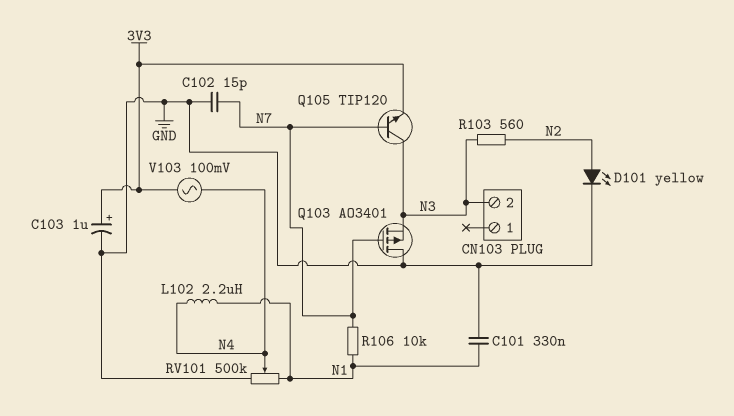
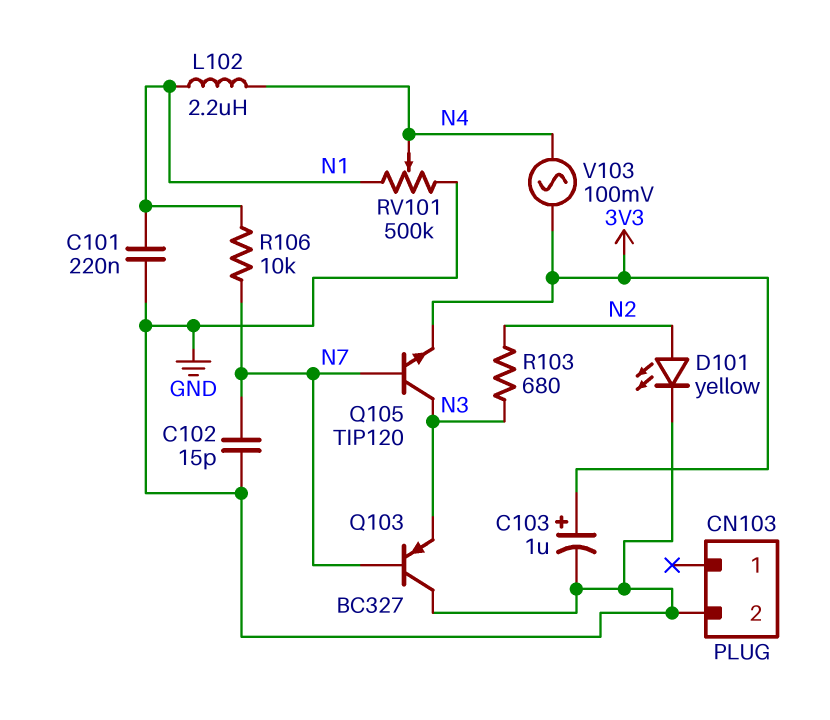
C101: 330nF (GND, N1) -> 220nF (GND, N1)
CN103 pin 2: N3 -> GND
Q103: PMOS AO3401 (G N7, D GND, S N3) -> PNP BC327 (B N7, C GND, E N3)
R103: 560 (N2, N3) -> 680 (N2, N3)

